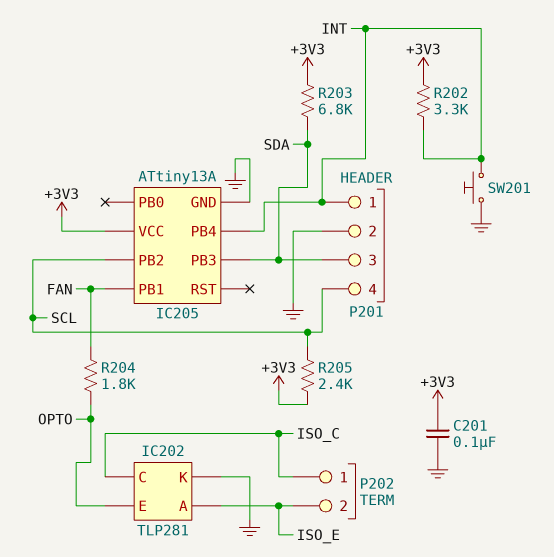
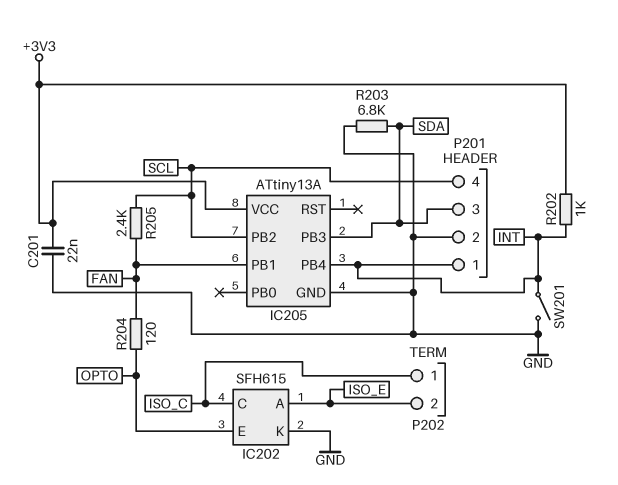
C201: 100nF (+3V3, GND) -> 22nF (+3V3, GND)
IC202: TLP281 -> SFH615
R202: 3.3k (+3V3, INT) -> 1k (+3V3, INT)
R203: 6.8k (+3V3, SDA) -> 6.8k (GND, SDA)
R204: 1.8k (FAN, OPTO) -> 120 (FAN, OPTO)
R205: 2.4k (+3V3, SCL) -> 2.4k (FAN, SCL)
SW201: button (GND, INT) -> switch (GND, INT)

